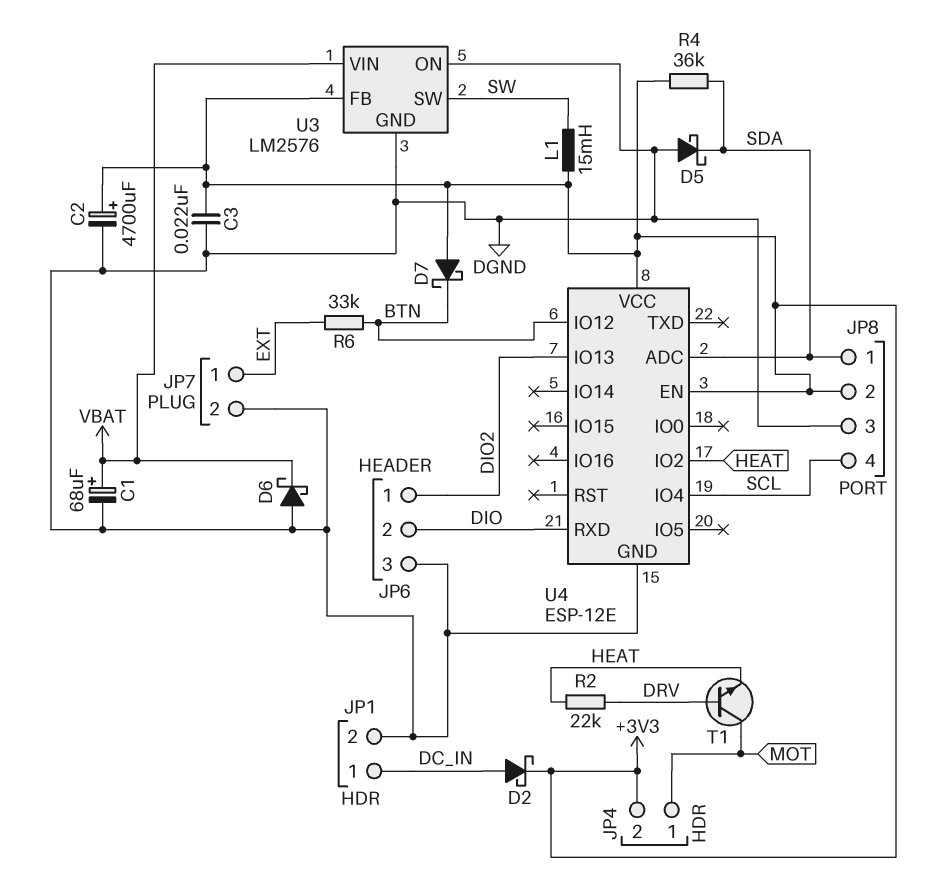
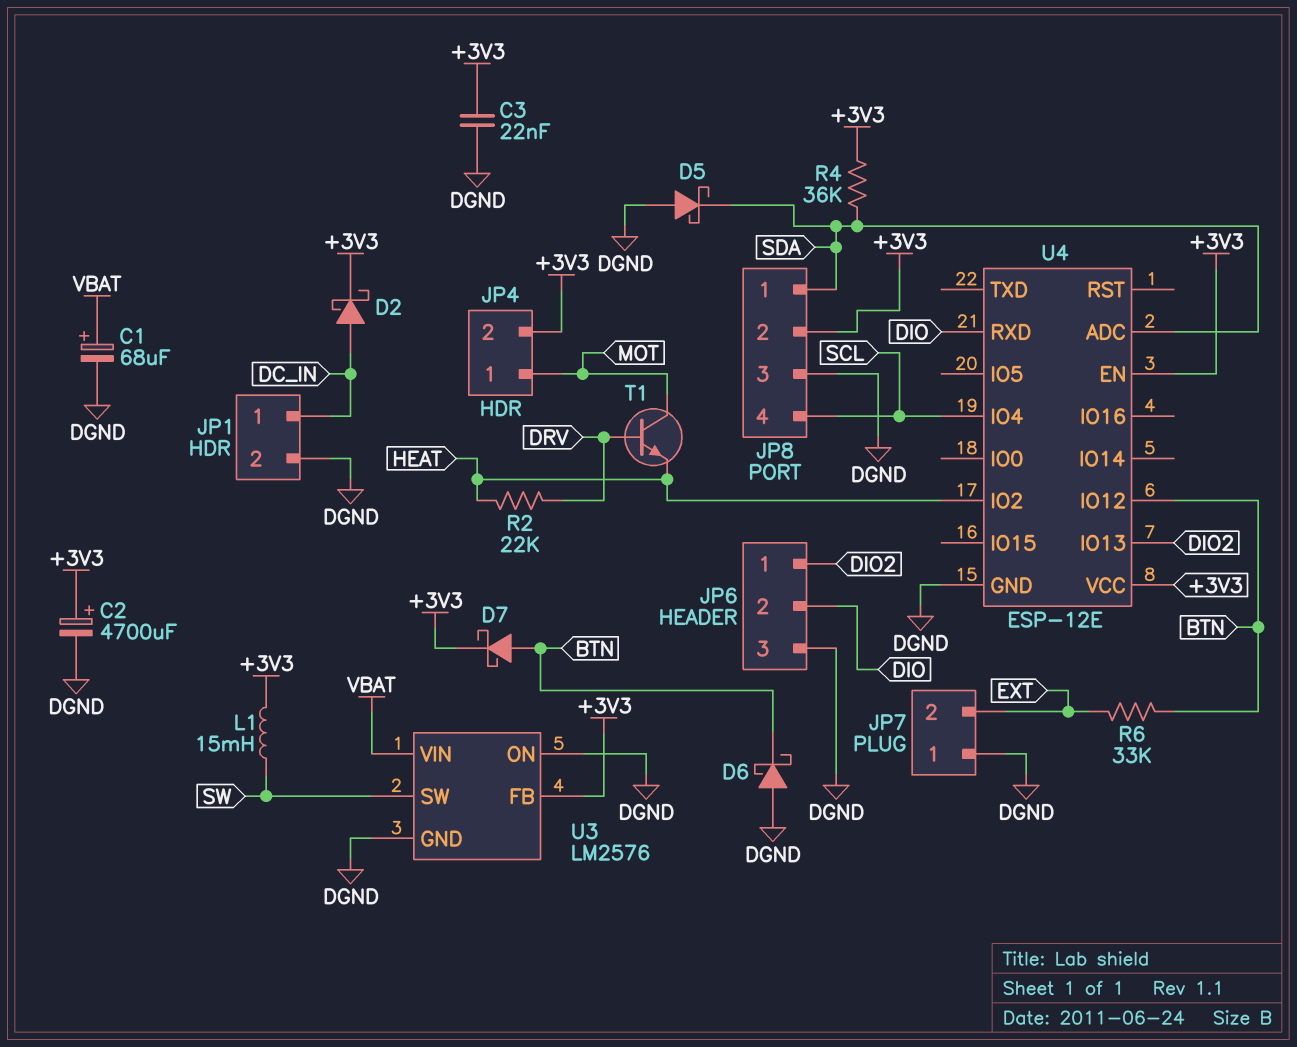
D6: schottky (A DGND, K VBAT) -> schottky (A DGND, K BTN)
D7: schottky (A +3V3, K BTN) -> schottky (A BTN, K +3V3)
JP7 pin 1: EXT -> DGND
JP7 pin 2: DGND -> EXT

